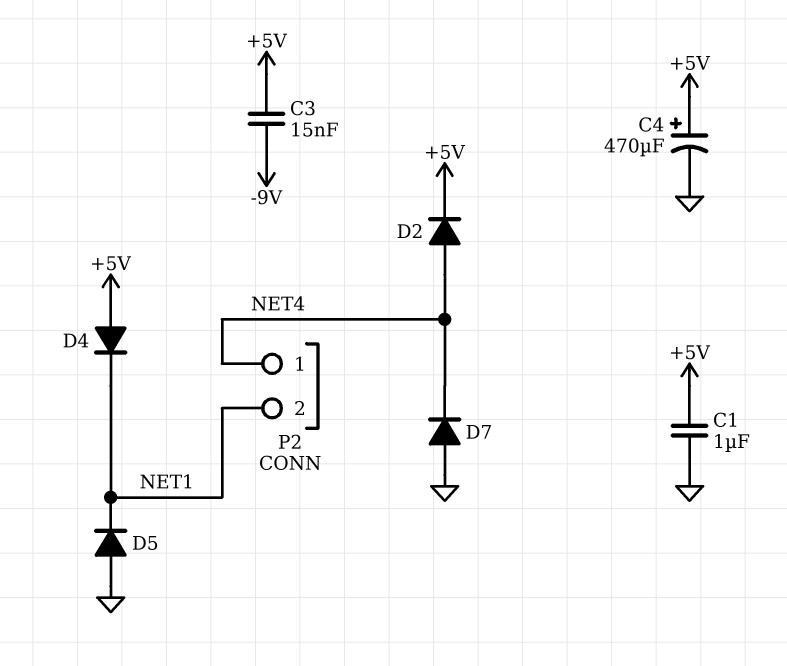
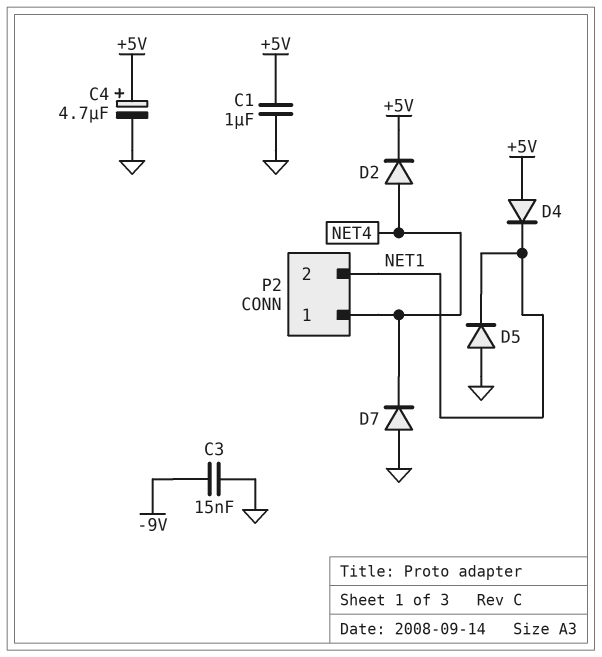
C3: 15nF (+5V, -9V) -> 15nF (-9V, GND)
C4: 470uF (plus +5V, minus GND) -> 4.7uF (plus +5V, minus GND)

